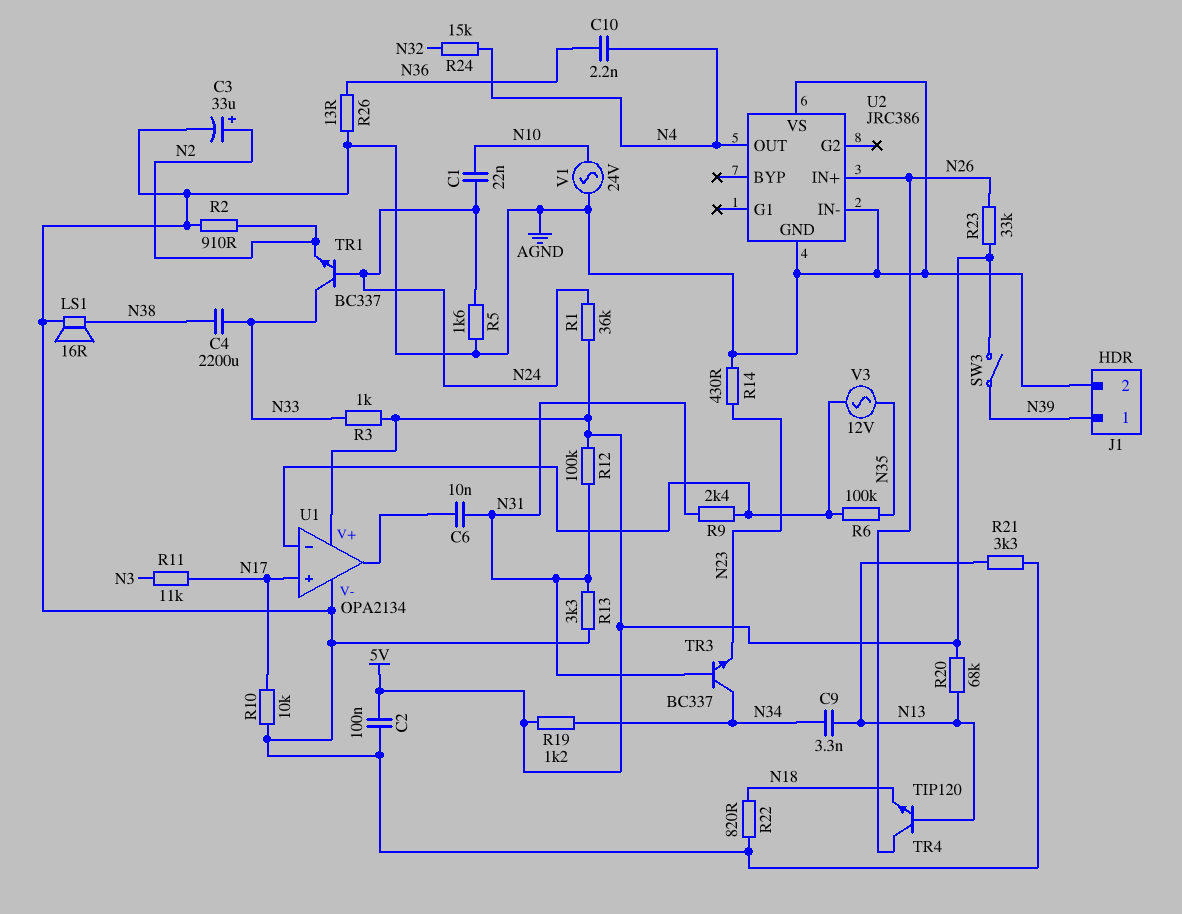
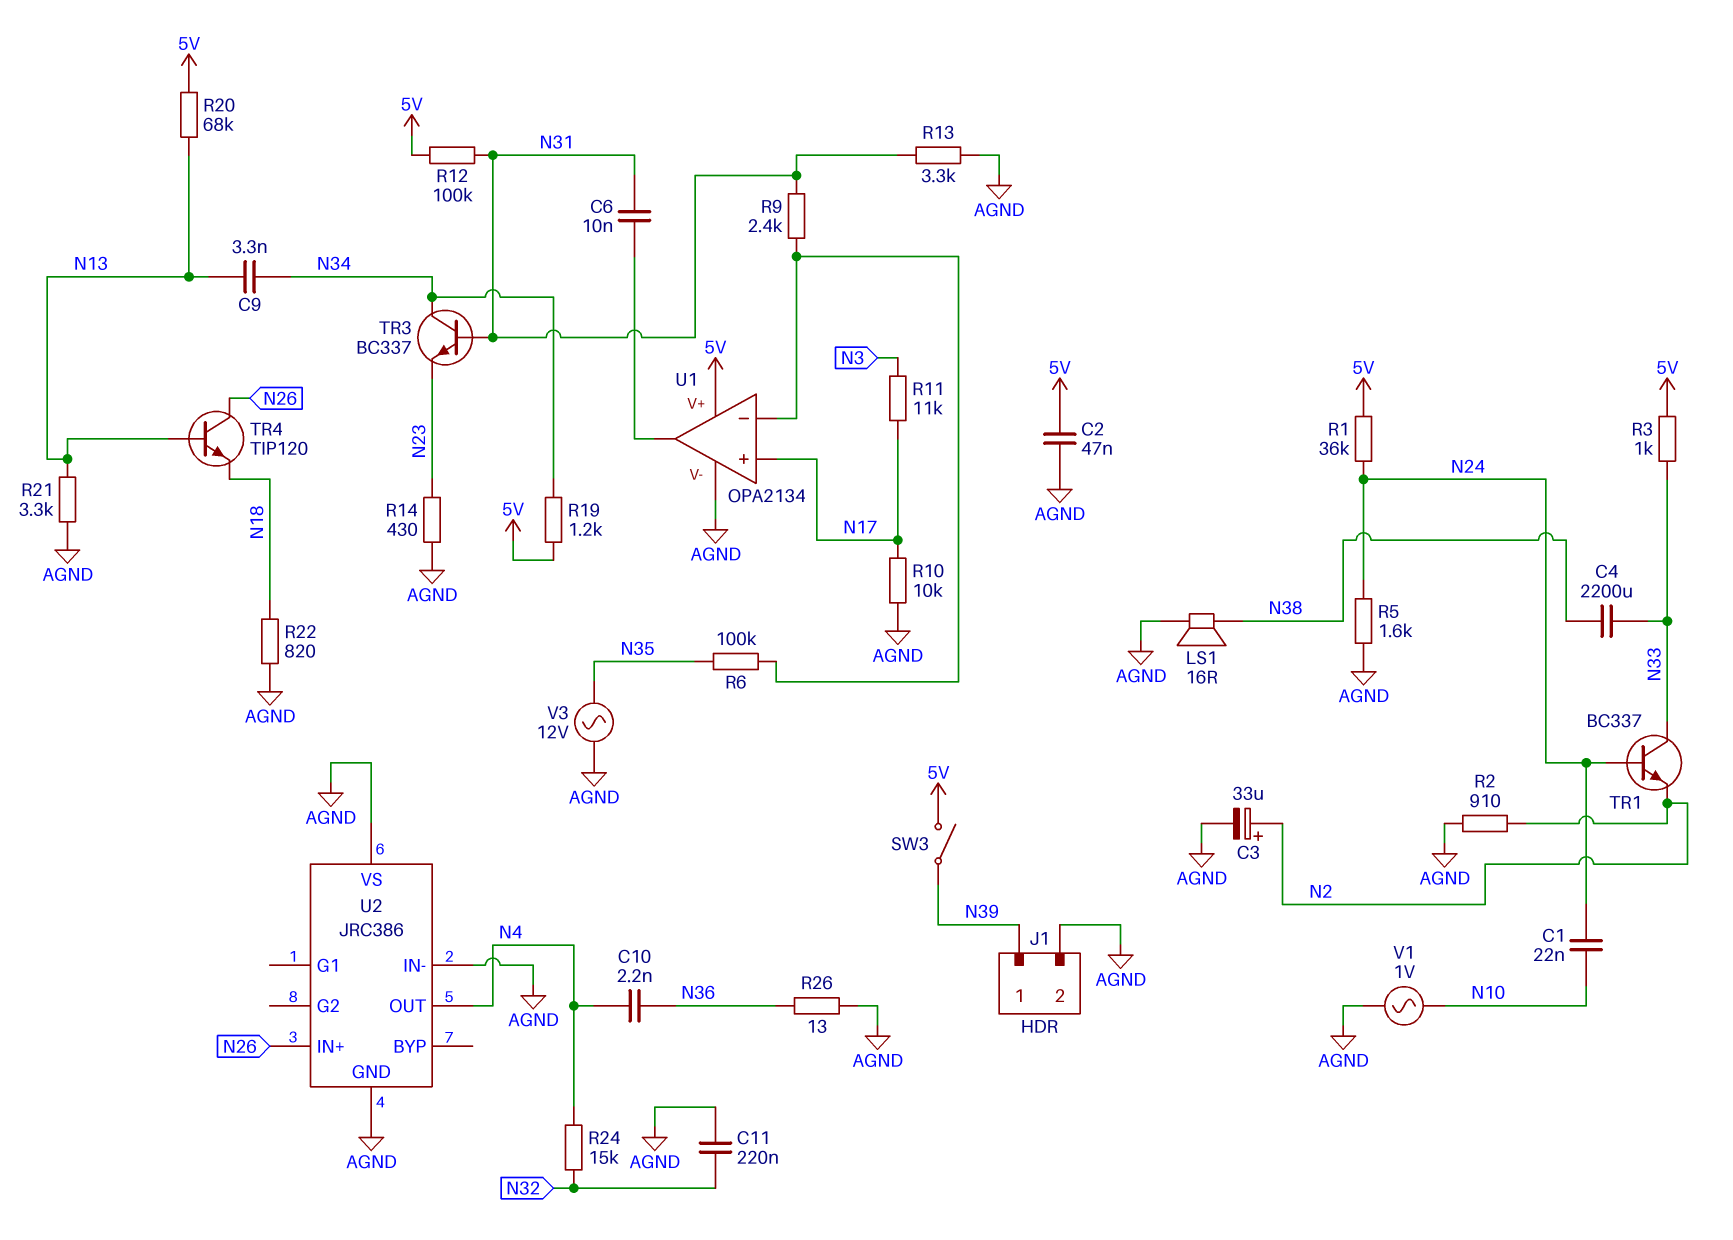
C2: 100nF (5V, AGND) -> 47nF (5V, AGND)
C11: none -> 220nF (AGND, N32)
R23: 33k (5V, N26) -> none
V1: AC 24V (AGND, N10) -> AC 1V (AGND, N10)
V3: AC 12V (N35, U1/in-) -> AC 12V (AGND, N35)

